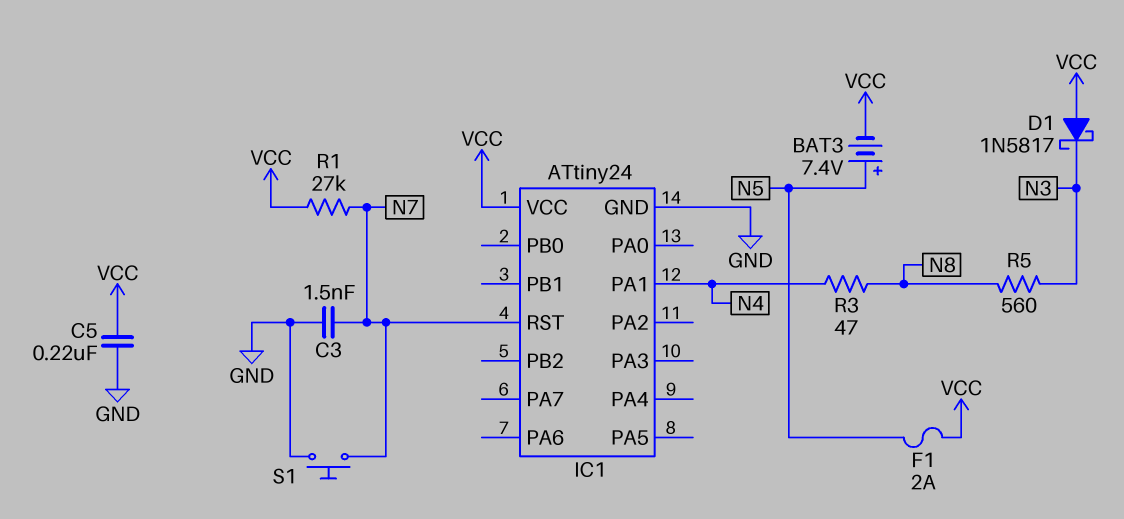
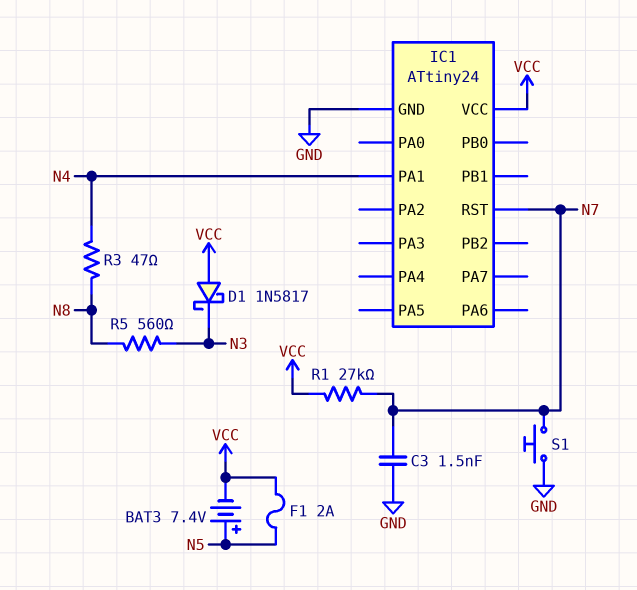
C5: 220nF (GND, VCC) -> none

